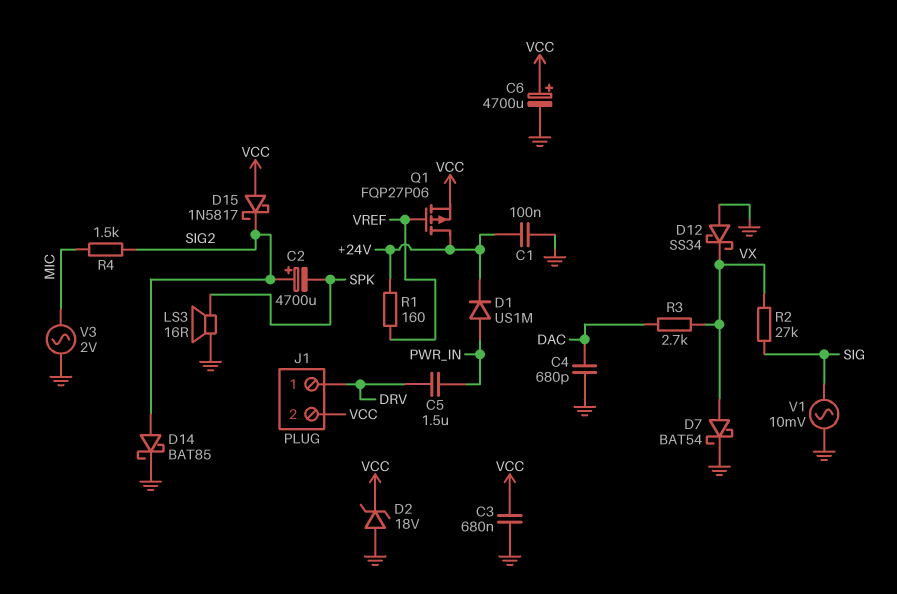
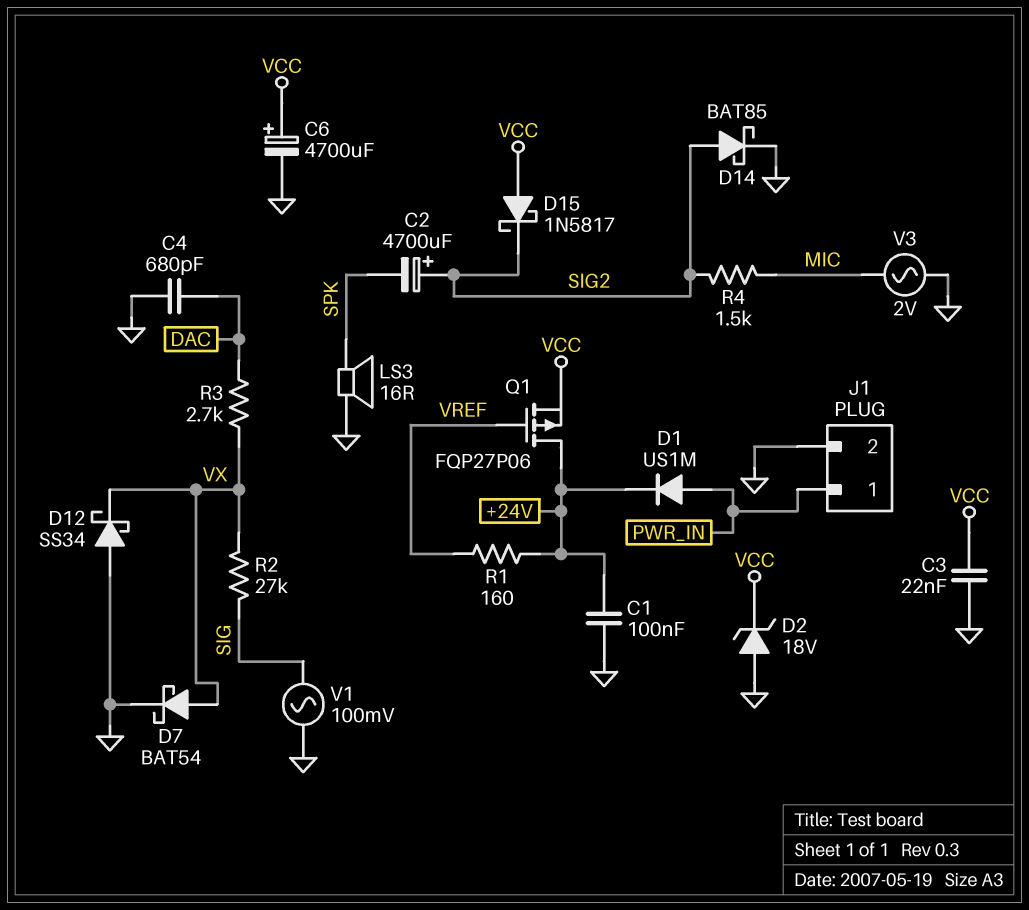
C3: 680nF (GND, VCC) -> 22nF (GND, VCC)
C5: 1.5uF (DRV, PWR_IN) -> none
J1 pin 1: DRV -> PWR_IN
J1 pin 2: VCC -> GND
V1: AC 10mV (GND, SIG) -> AC 100mV (GND, SIG)

